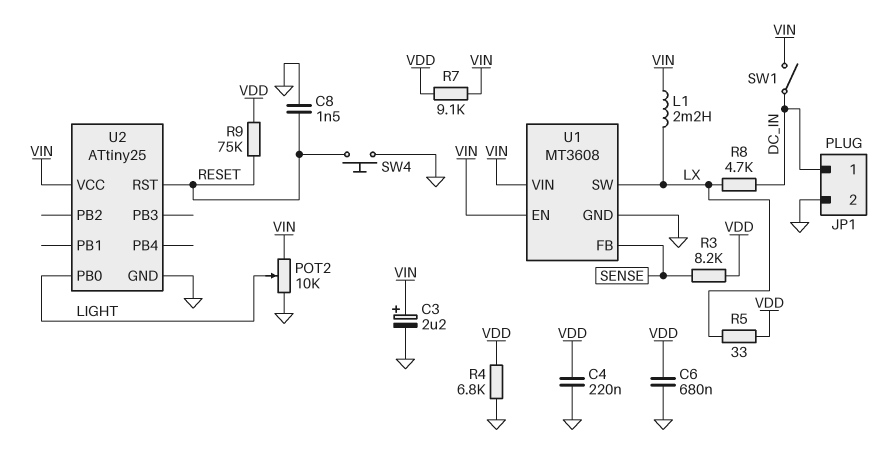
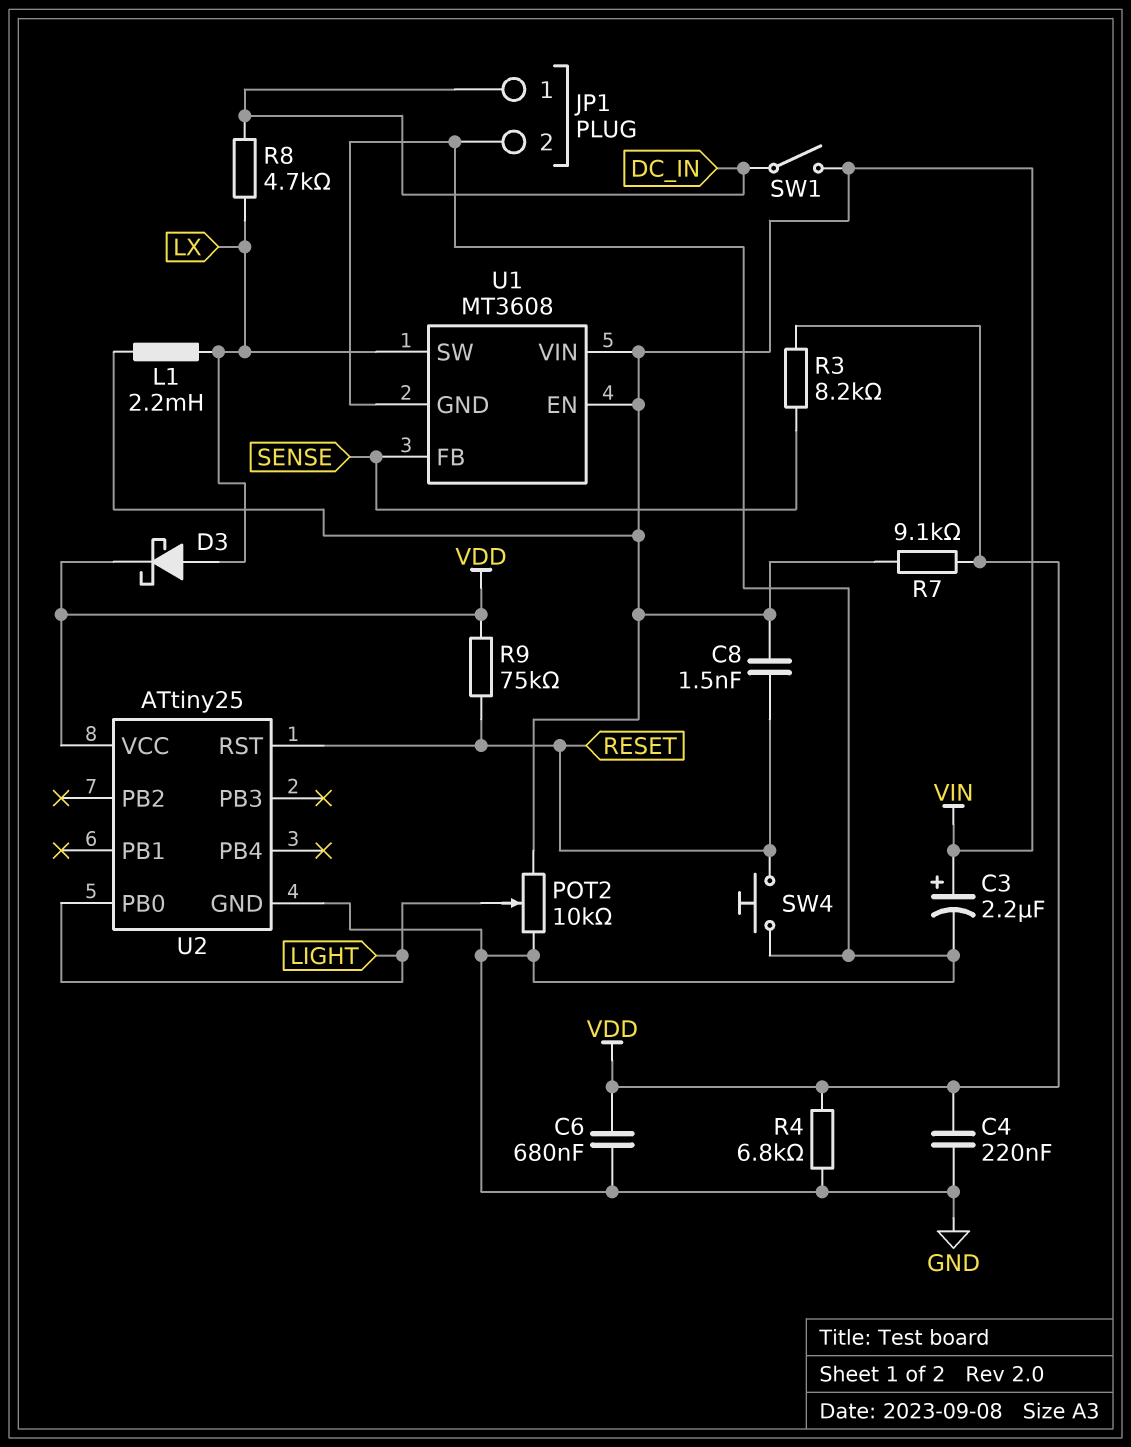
C8: 1.5nF (GND, RESET) -> 1.5nF (RESET, VIN)
D3: none -> schottky (A LX, K VDD)
R5: 33 (LX, VDD) -> none
U2 pin VCC: VIN -> VDD

